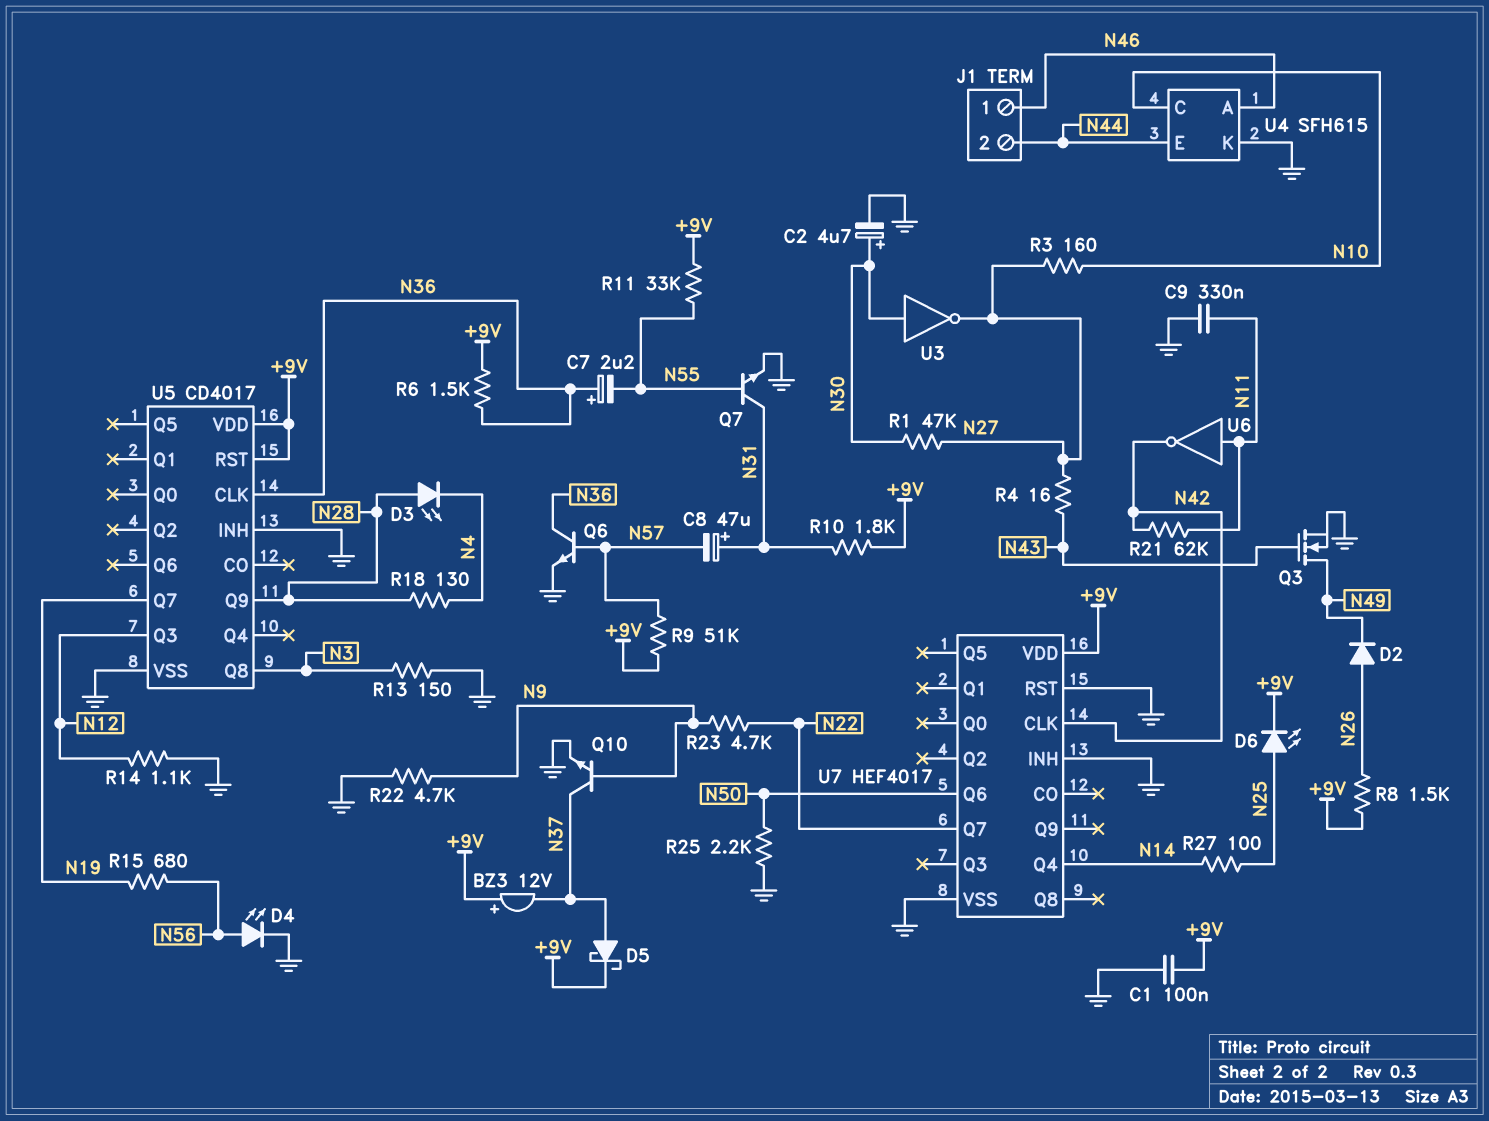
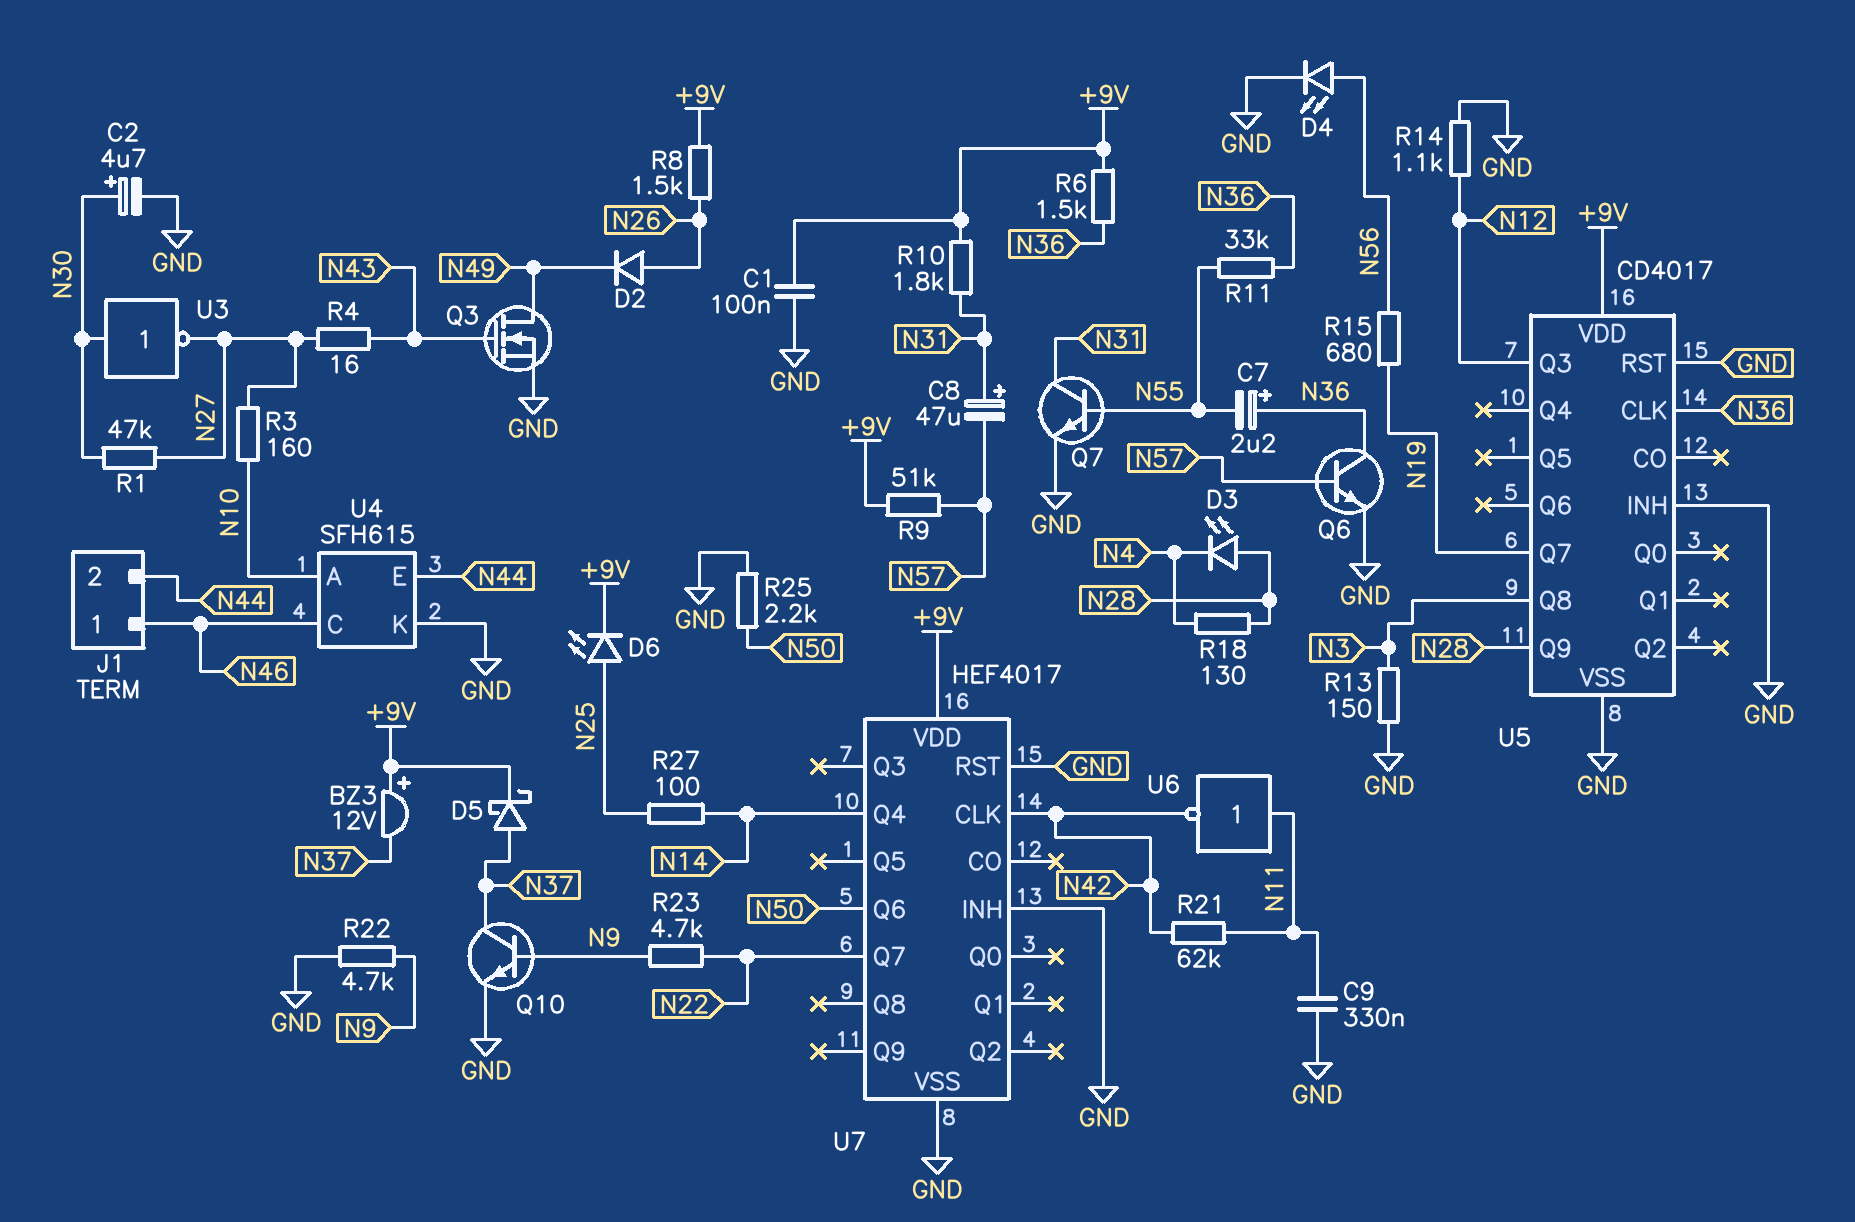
R11: 33k (+9V, N55) -> 33k (N36, N55)
U4 pin A: N46 -> N10
U4 pin C: N10 -> N46
U5 pin RST: +9V -> GND

